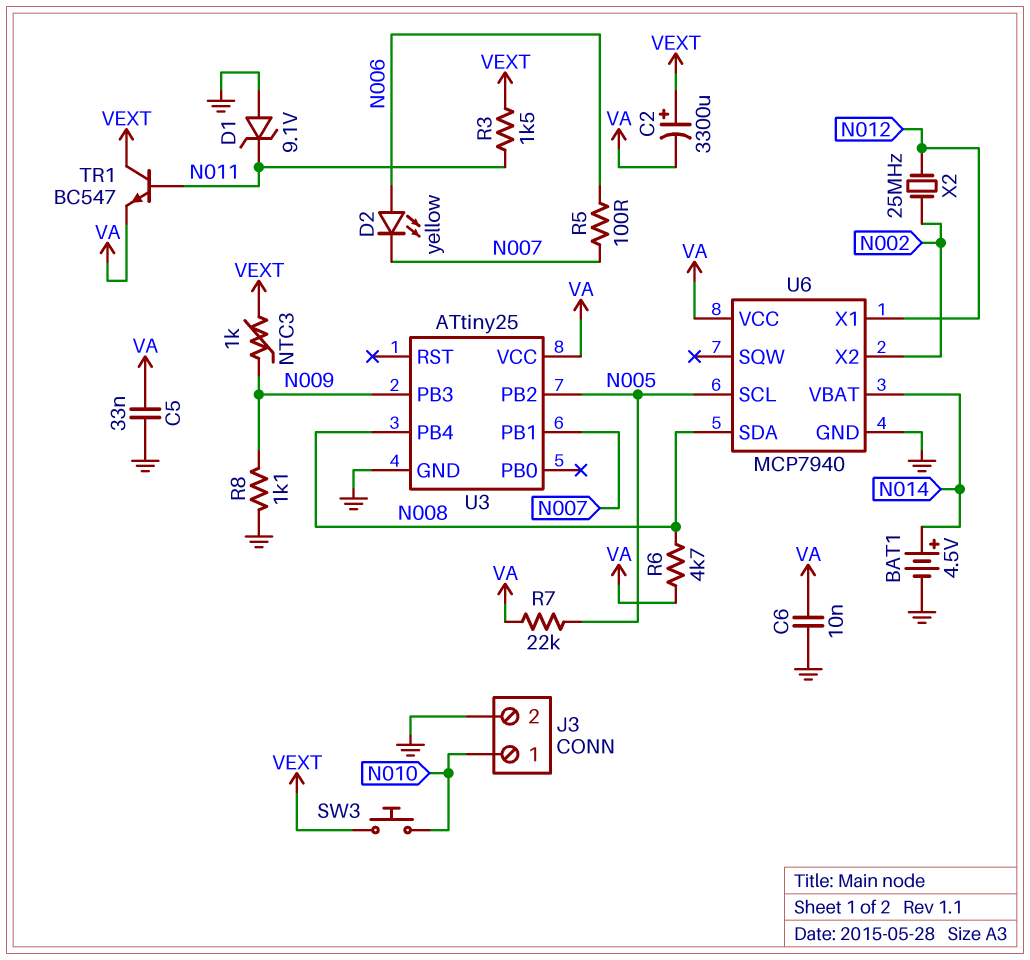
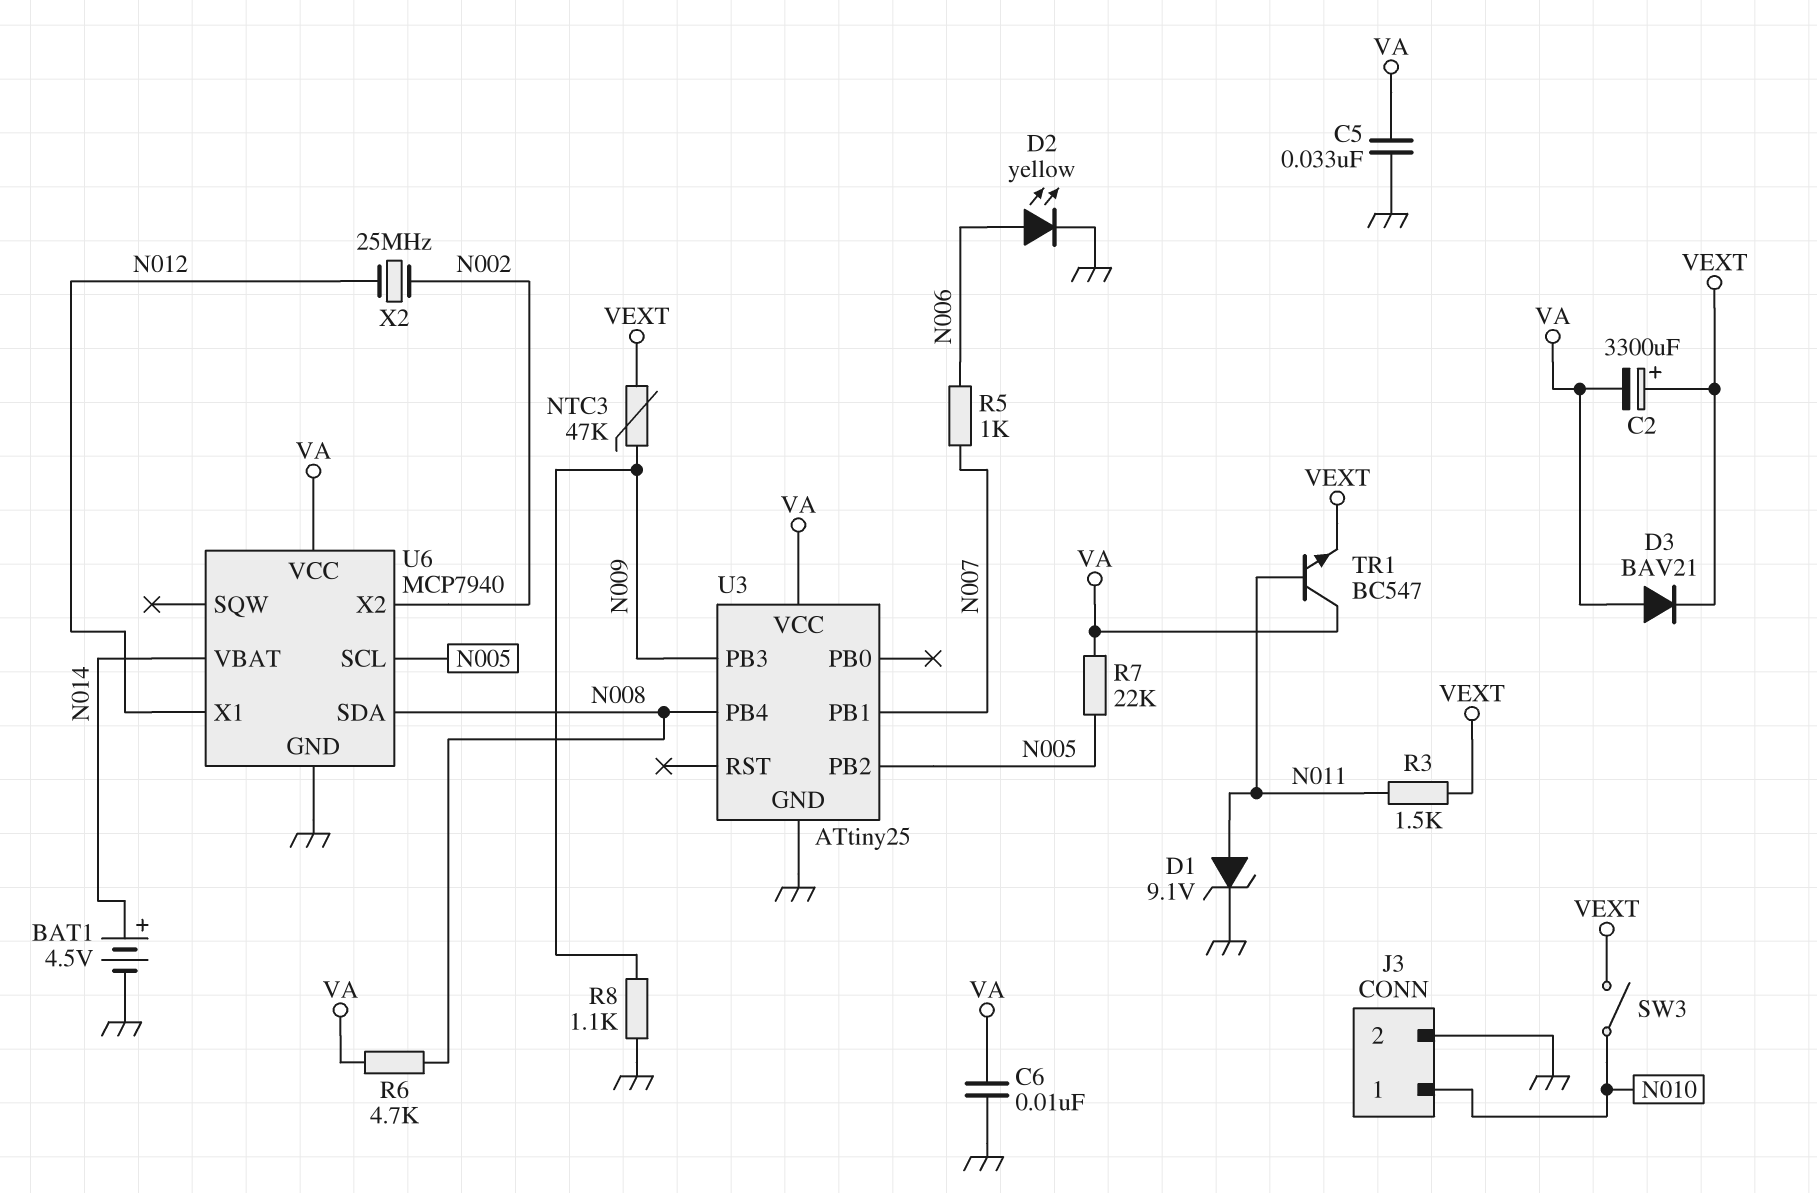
D1: zener 9.1V (A GND, K N011) -> zener 9.1V (A N011, K GND)
D2: LED yellow (A N006, K N007) -> LED yellow (A N006, K GND)
D3: none -> diode BAV21 (A VA, K VEXT)
NTC3: 1k (N009, VEXT) -> 47k (N009, VEXT)
R5: 100 (N006, N007) -> 1k (N006, N007)
SW3: button (N010, VEXT) -> switch (N010, VEXT)
TR1: NPN BC547 (B N011, C VEXT, E VA) -> NPN BC547 (B N011, C VA, E VEXT)

